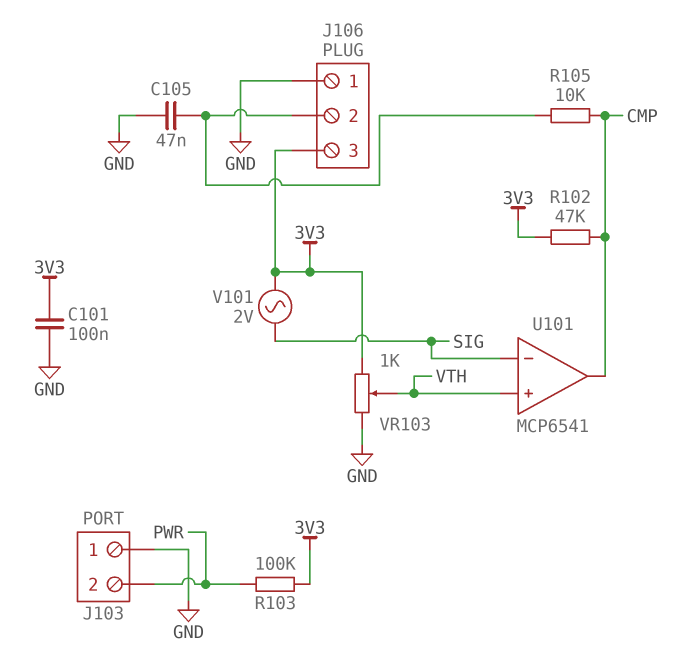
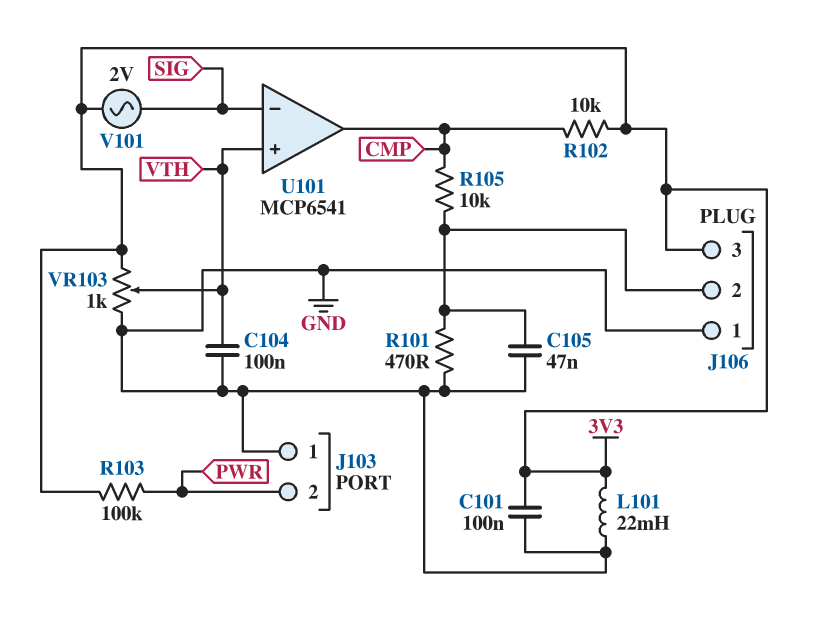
C104: none -> 100nF (GND, VTH)
L101: none -> 22mH (3V3, GND)
R101: none -> 470 (GND, J106/2)
R102: 47k (3V3, CMP) -> 10k (3V3, CMP)

